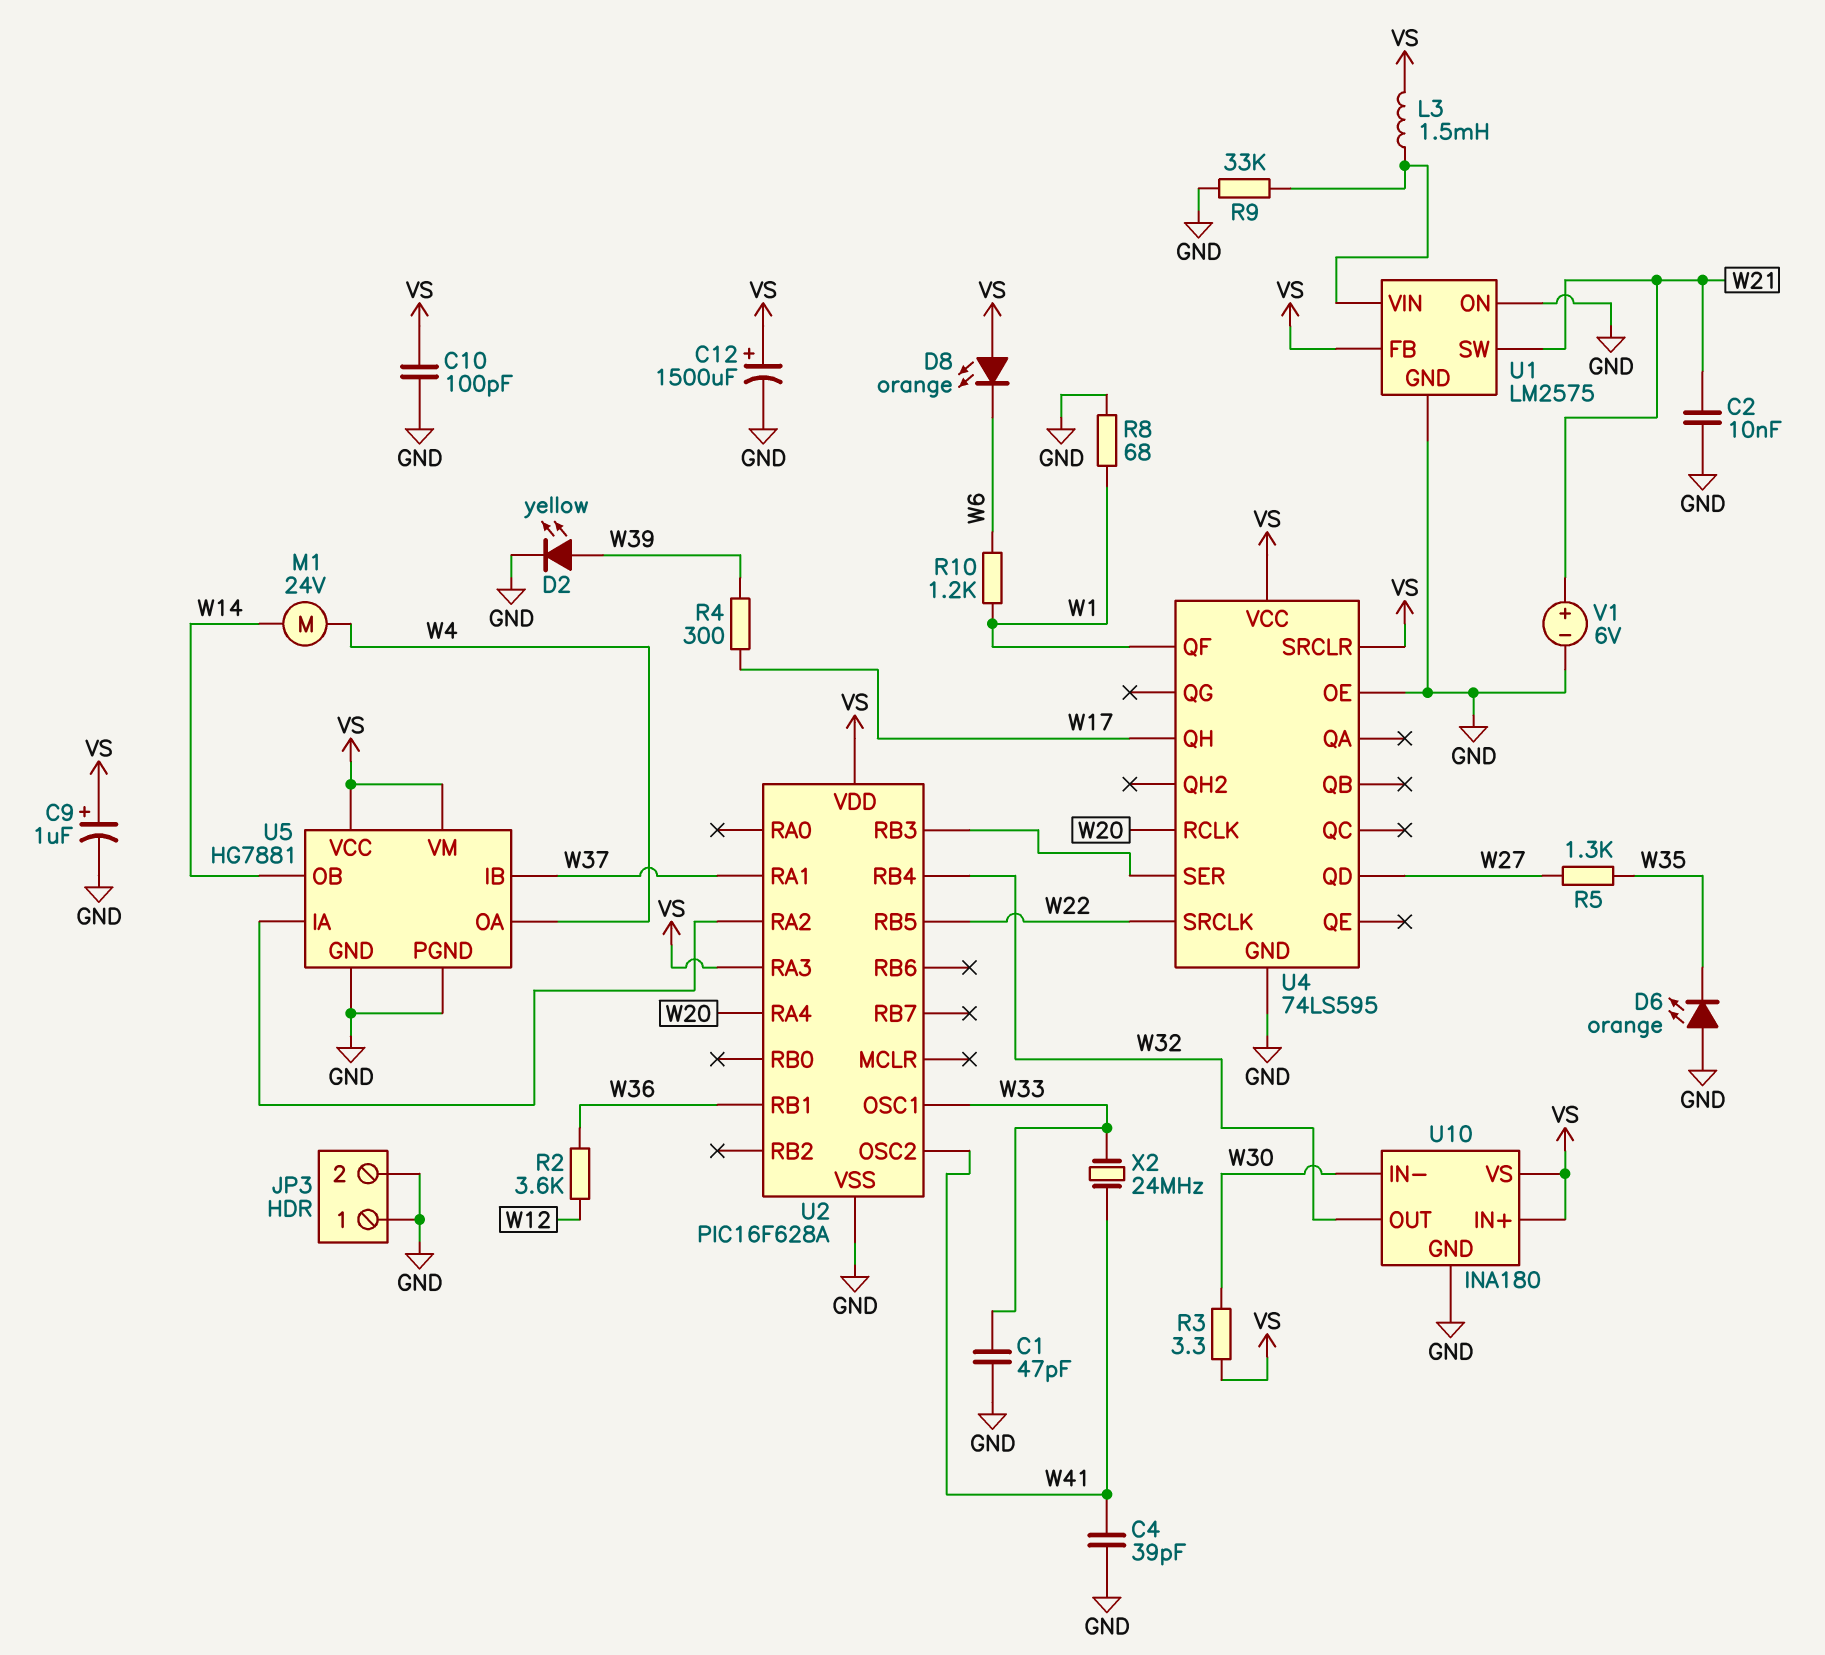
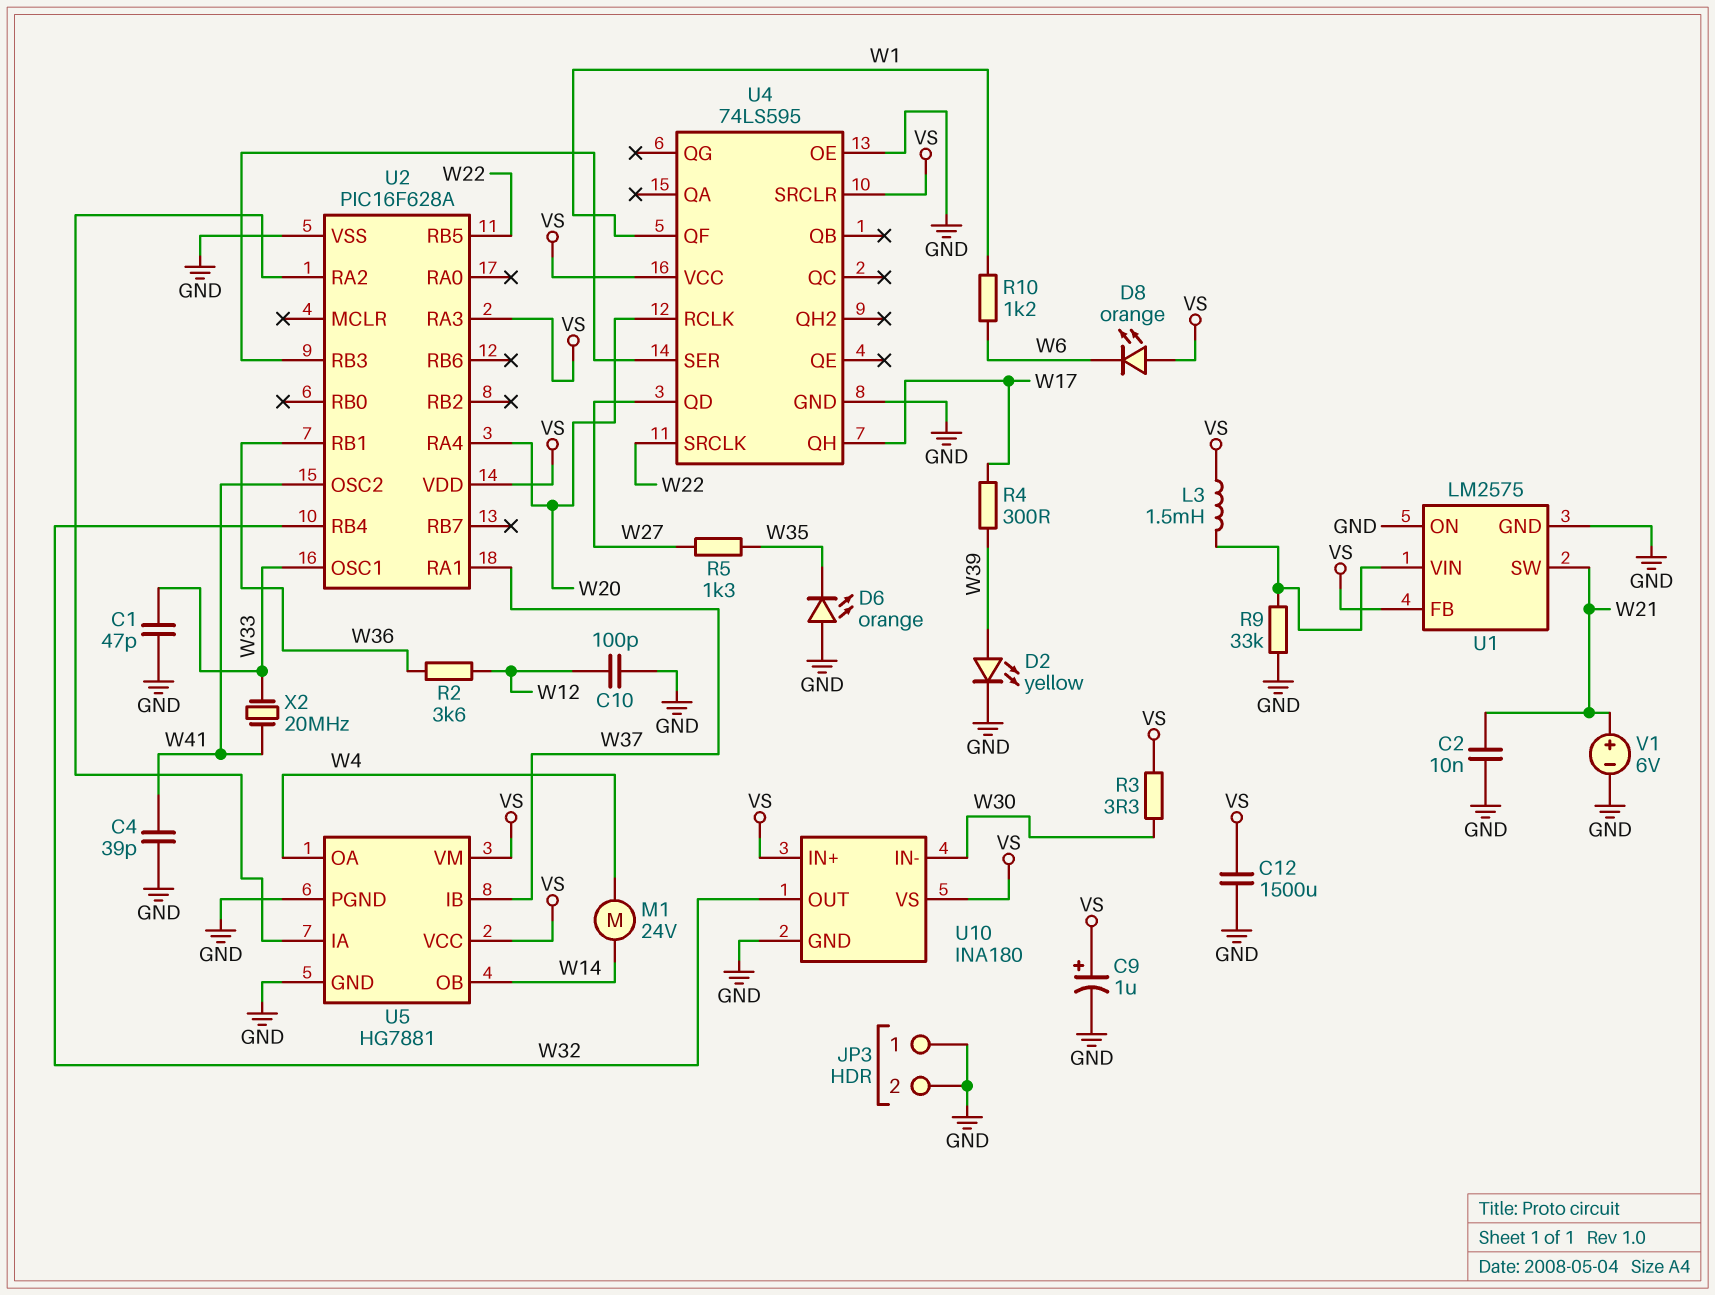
C10: 100pF (GND, VS) -> 100pF (GND, W12)
C12: 1500uF (plus VS, minus GND) -> 1500uF (GND, VS)
R8: 68 (GND, W1) -> none
X2: 24MHz (W33, W41) -> 20MHz (W33, W41)

